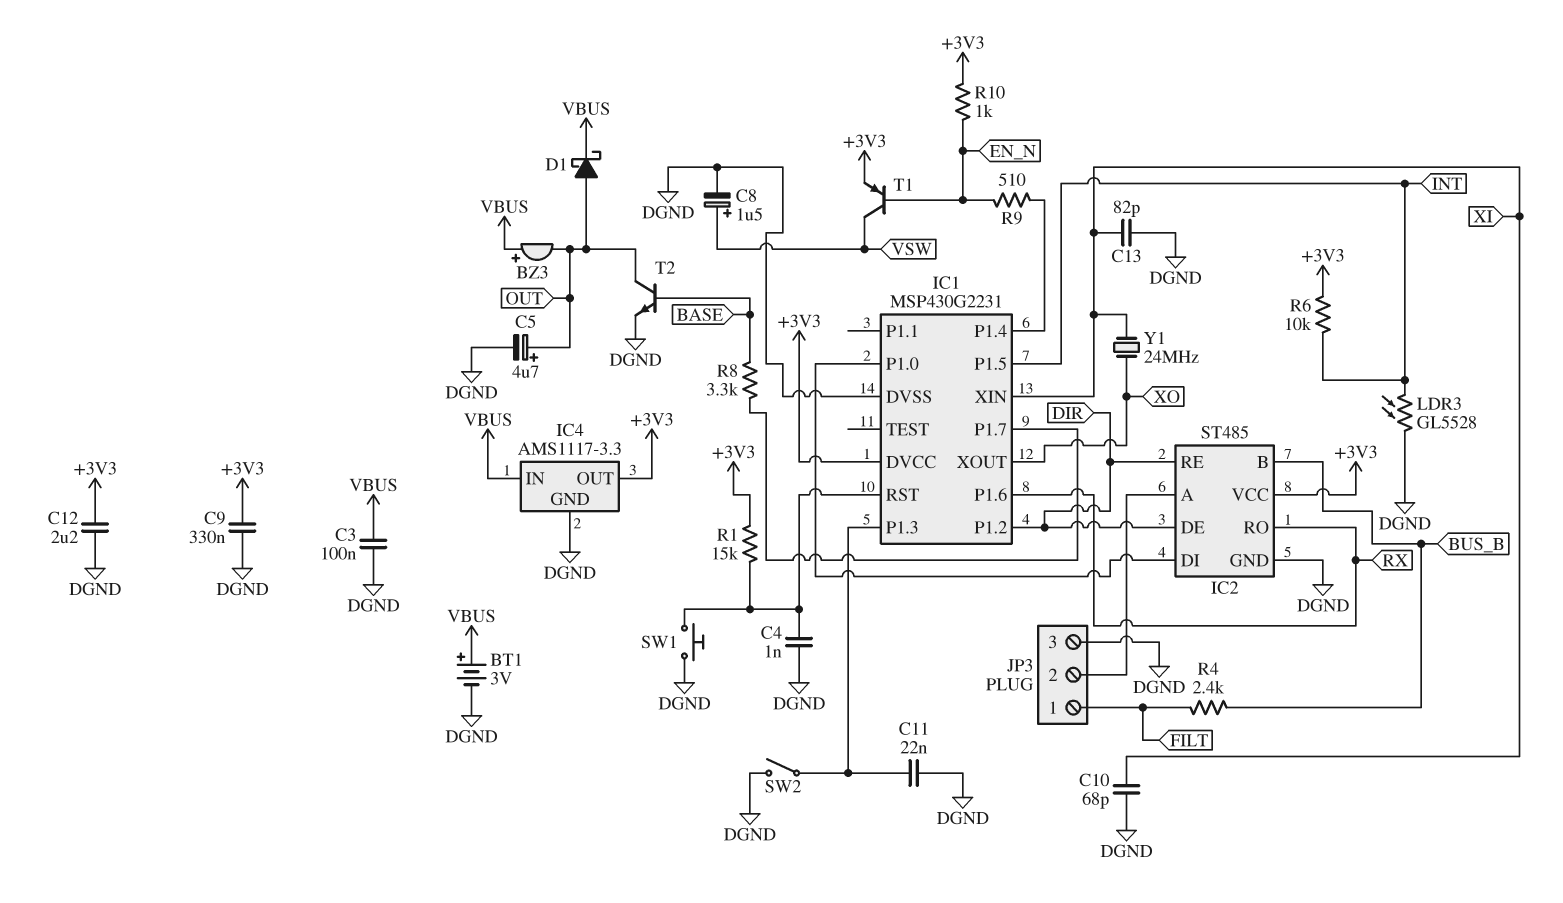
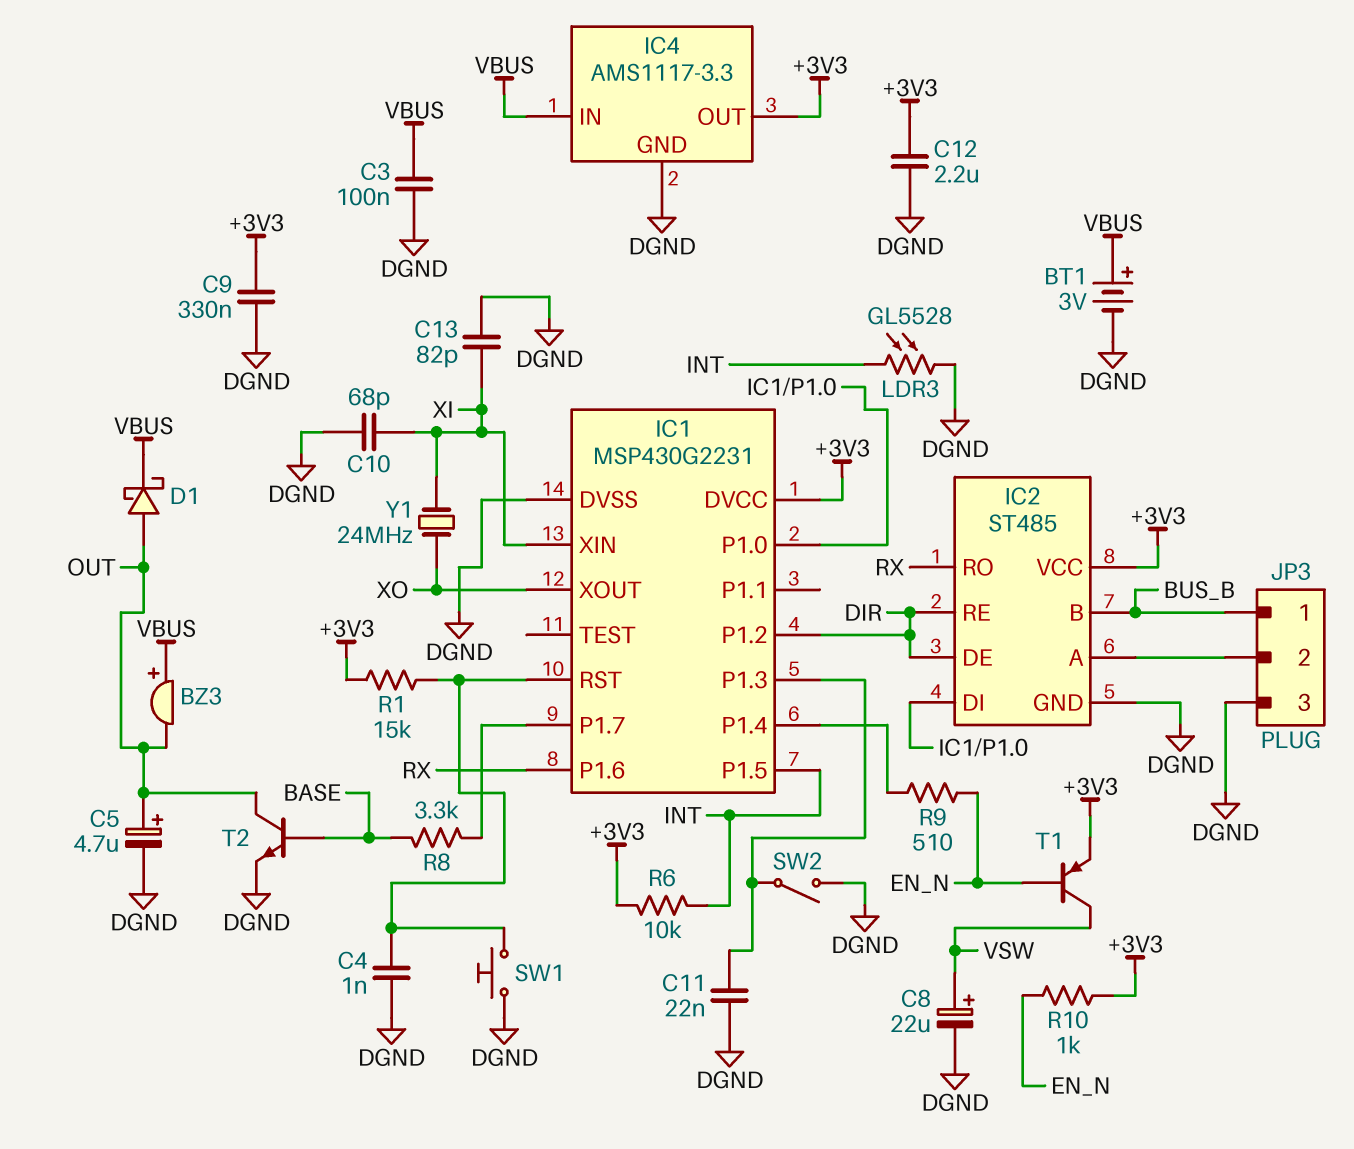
C8: 1.5uF (plus VSW, minus DGND) -> 22uF (plus VSW, minus DGND)
JP3 pin 1: FILT -> BUS_B
R4: 2.4k (BUS_B, FILT) -> none

